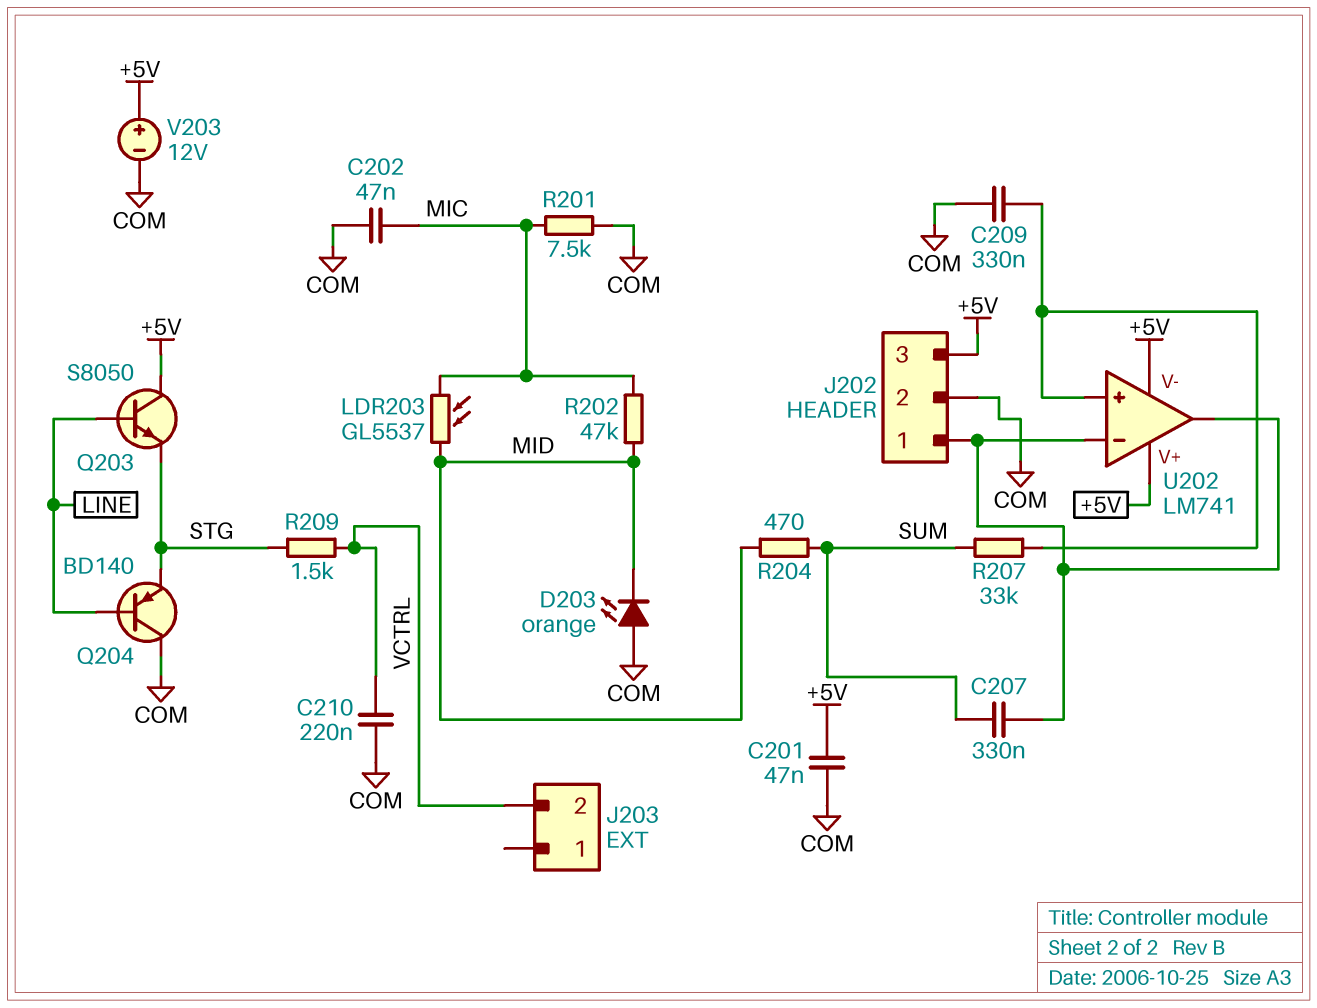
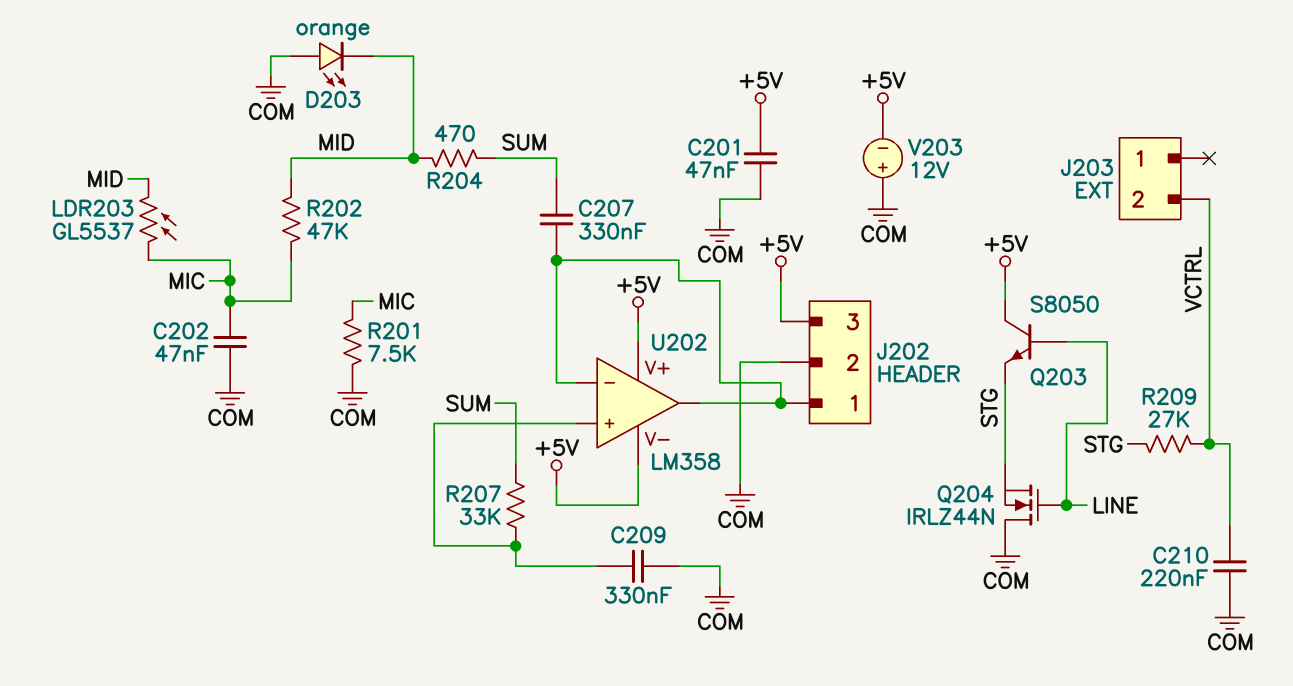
Q204: PNP BD140 (B LINE, C COM, E STG) -> NMOS IRLZ44N (G LINE, D COM, S STG)
R209: 1.5k (STG, VCTRL) -> 27k (STG, VCTRL)
U202: LM741 -> LM358
V203: 12V (plus +5V, minus COM) -> 12V (plus COM, minus +5V)

